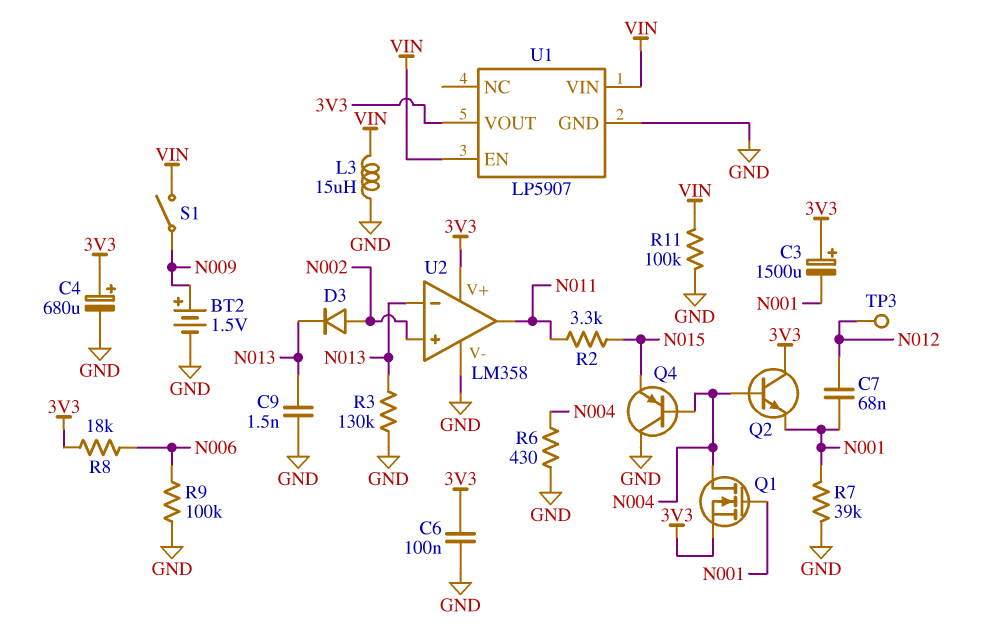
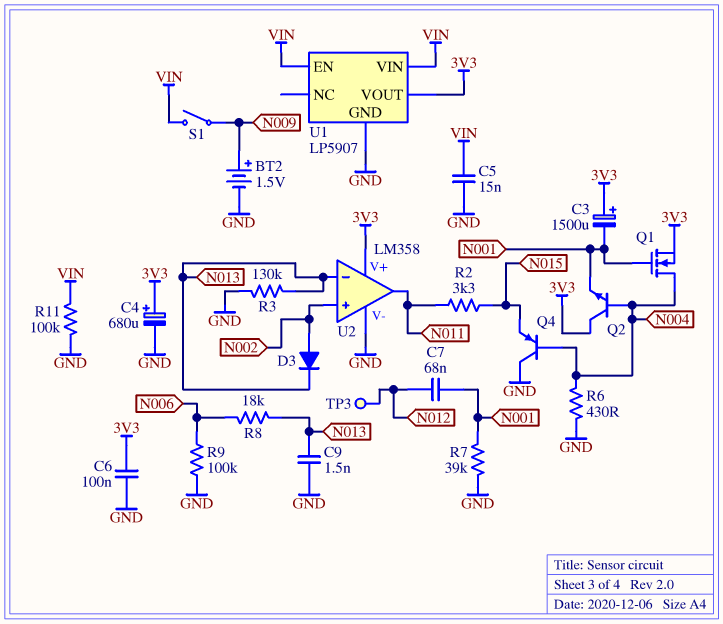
C5: none -> 15nF (GND, VIN)
L3: 15uH (GND, VIN) -> none
R8: 18k (3V3, N006) -> 18k (N006, N013)

